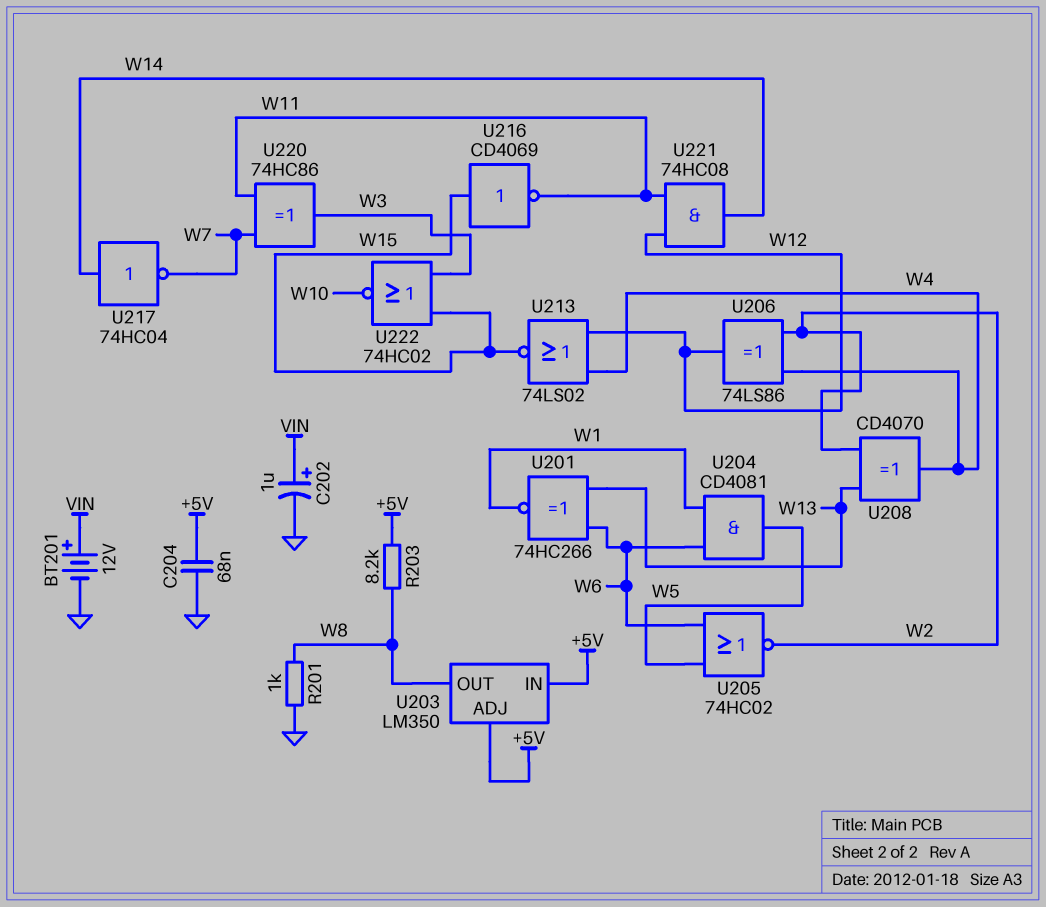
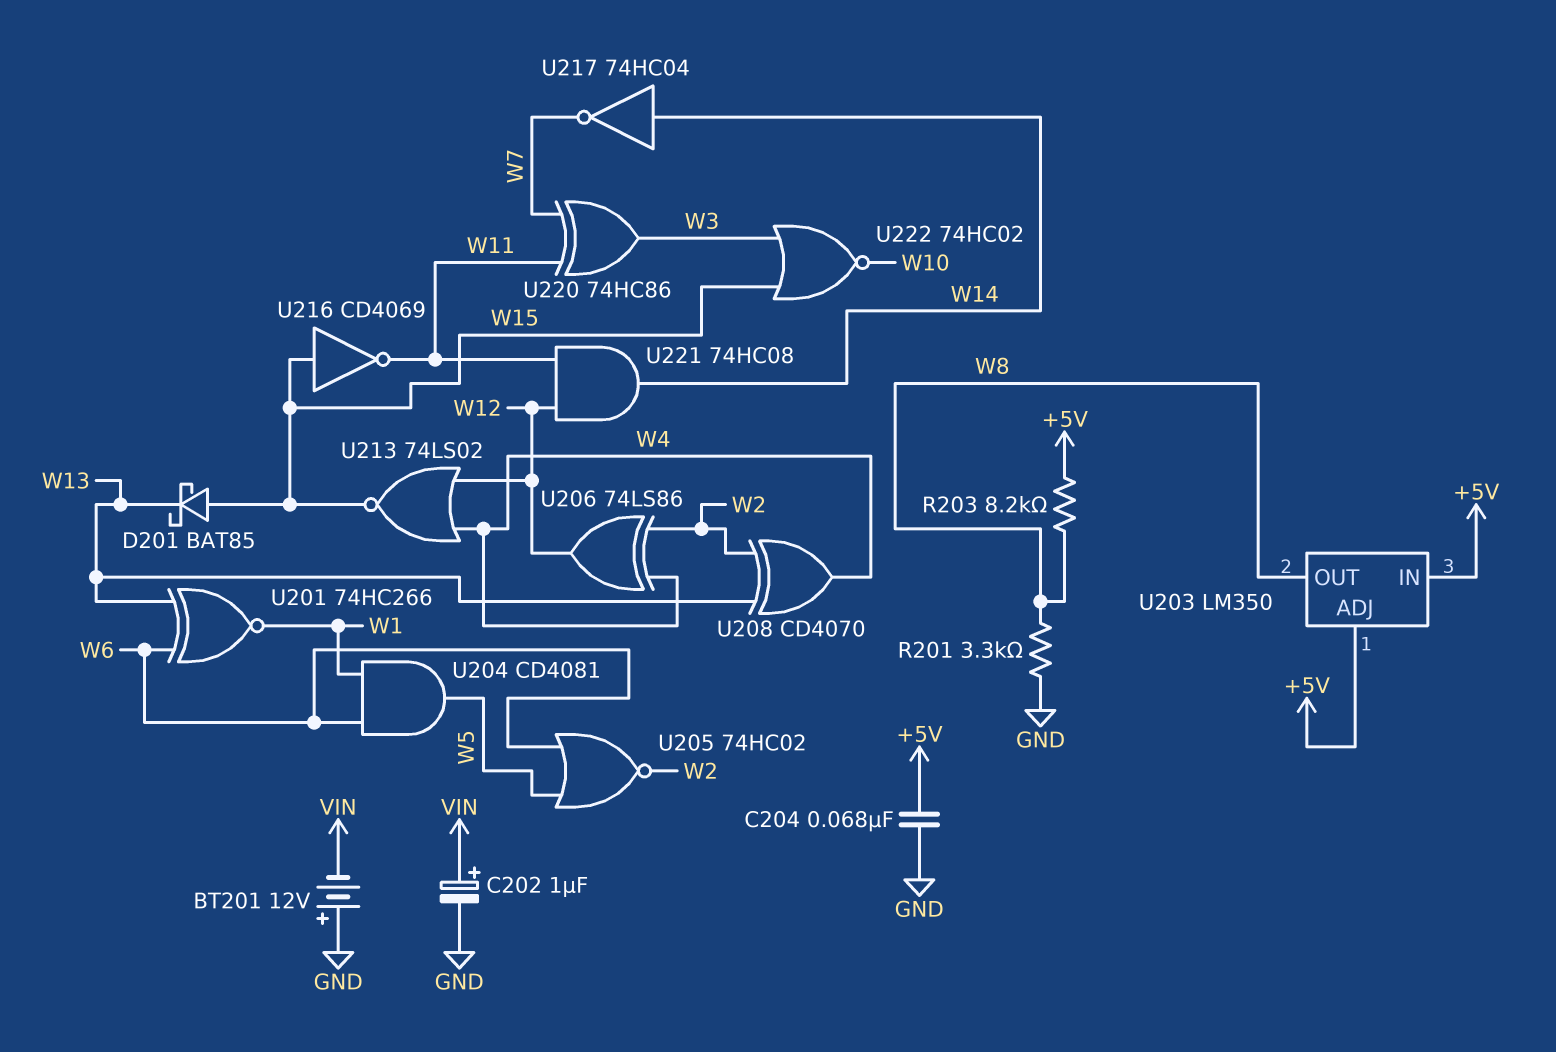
BT201: 12V (plus VIN, minus GND) -> 12V (plus GND, minus VIN)
D201: none -> schottky BAT85 (A W15, K W13)
R201: 1k (GND, W8) -> 3.3k (GND, W8)

